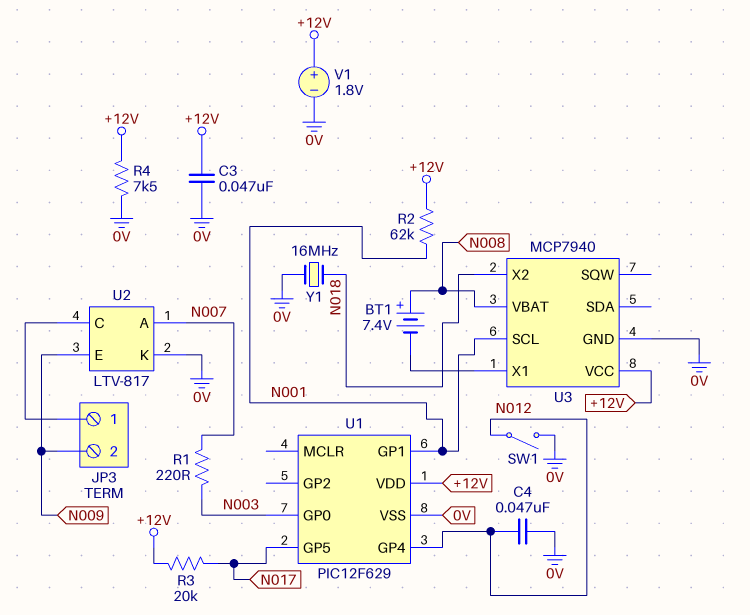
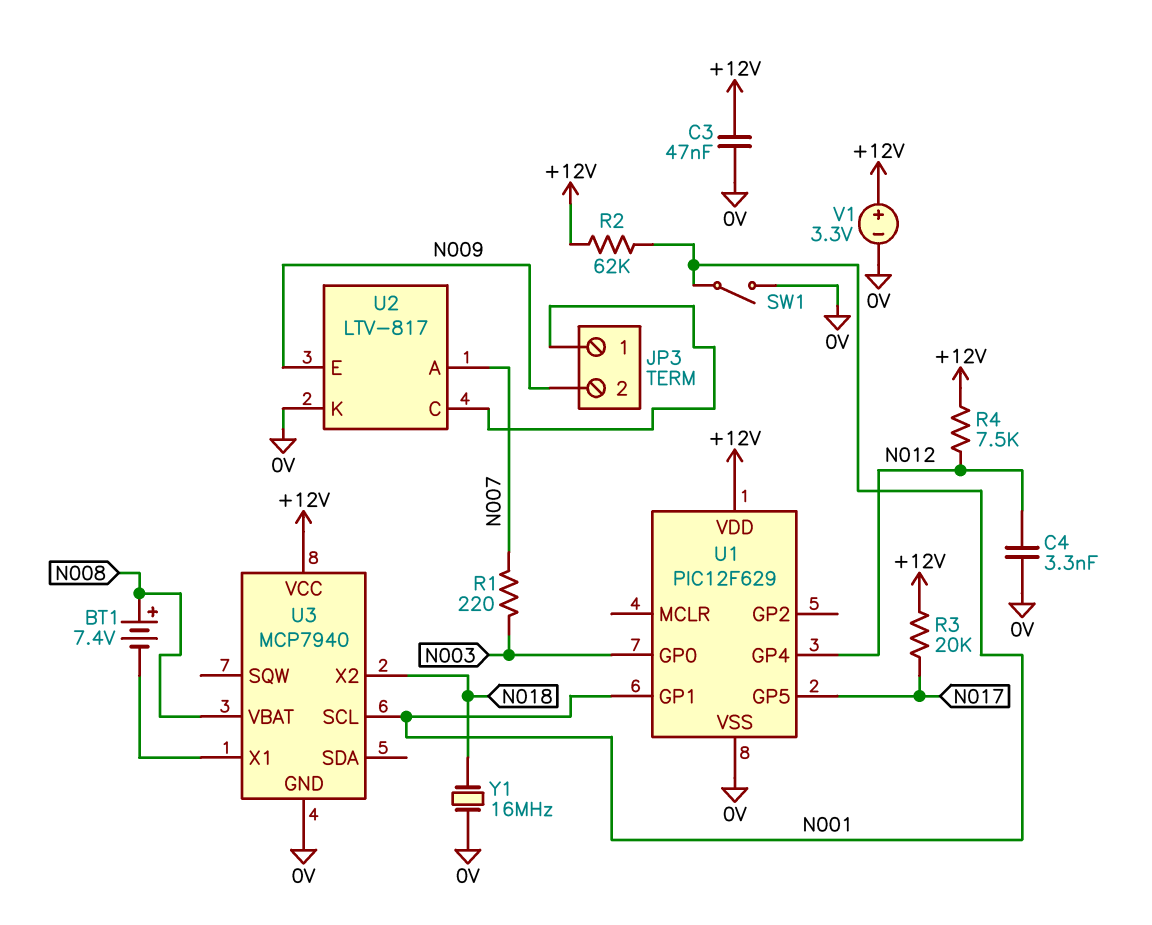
C4: 47nF (0V, N012) -> 3.3nF (0V, N012)
R4: 7.5k (+12V, 0V) -> 7.5k (+12V, N012)
SW1: switch (0V, N012) -> switch (0V, N001)
V1: 1.8V (plus +12V, minus 0V) -> 3.3V (plus +12V, minus 0V)

